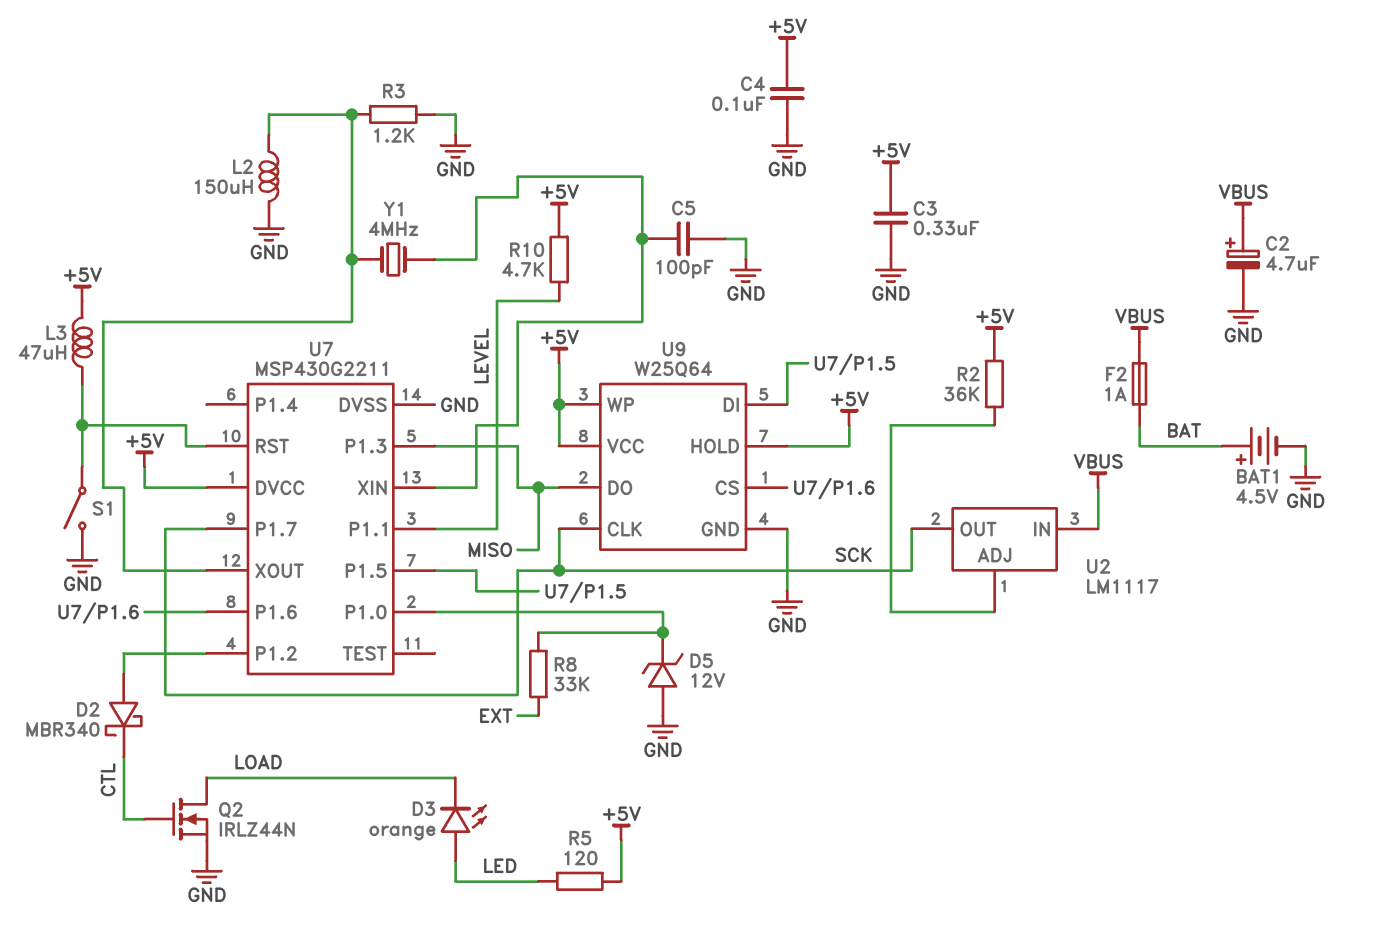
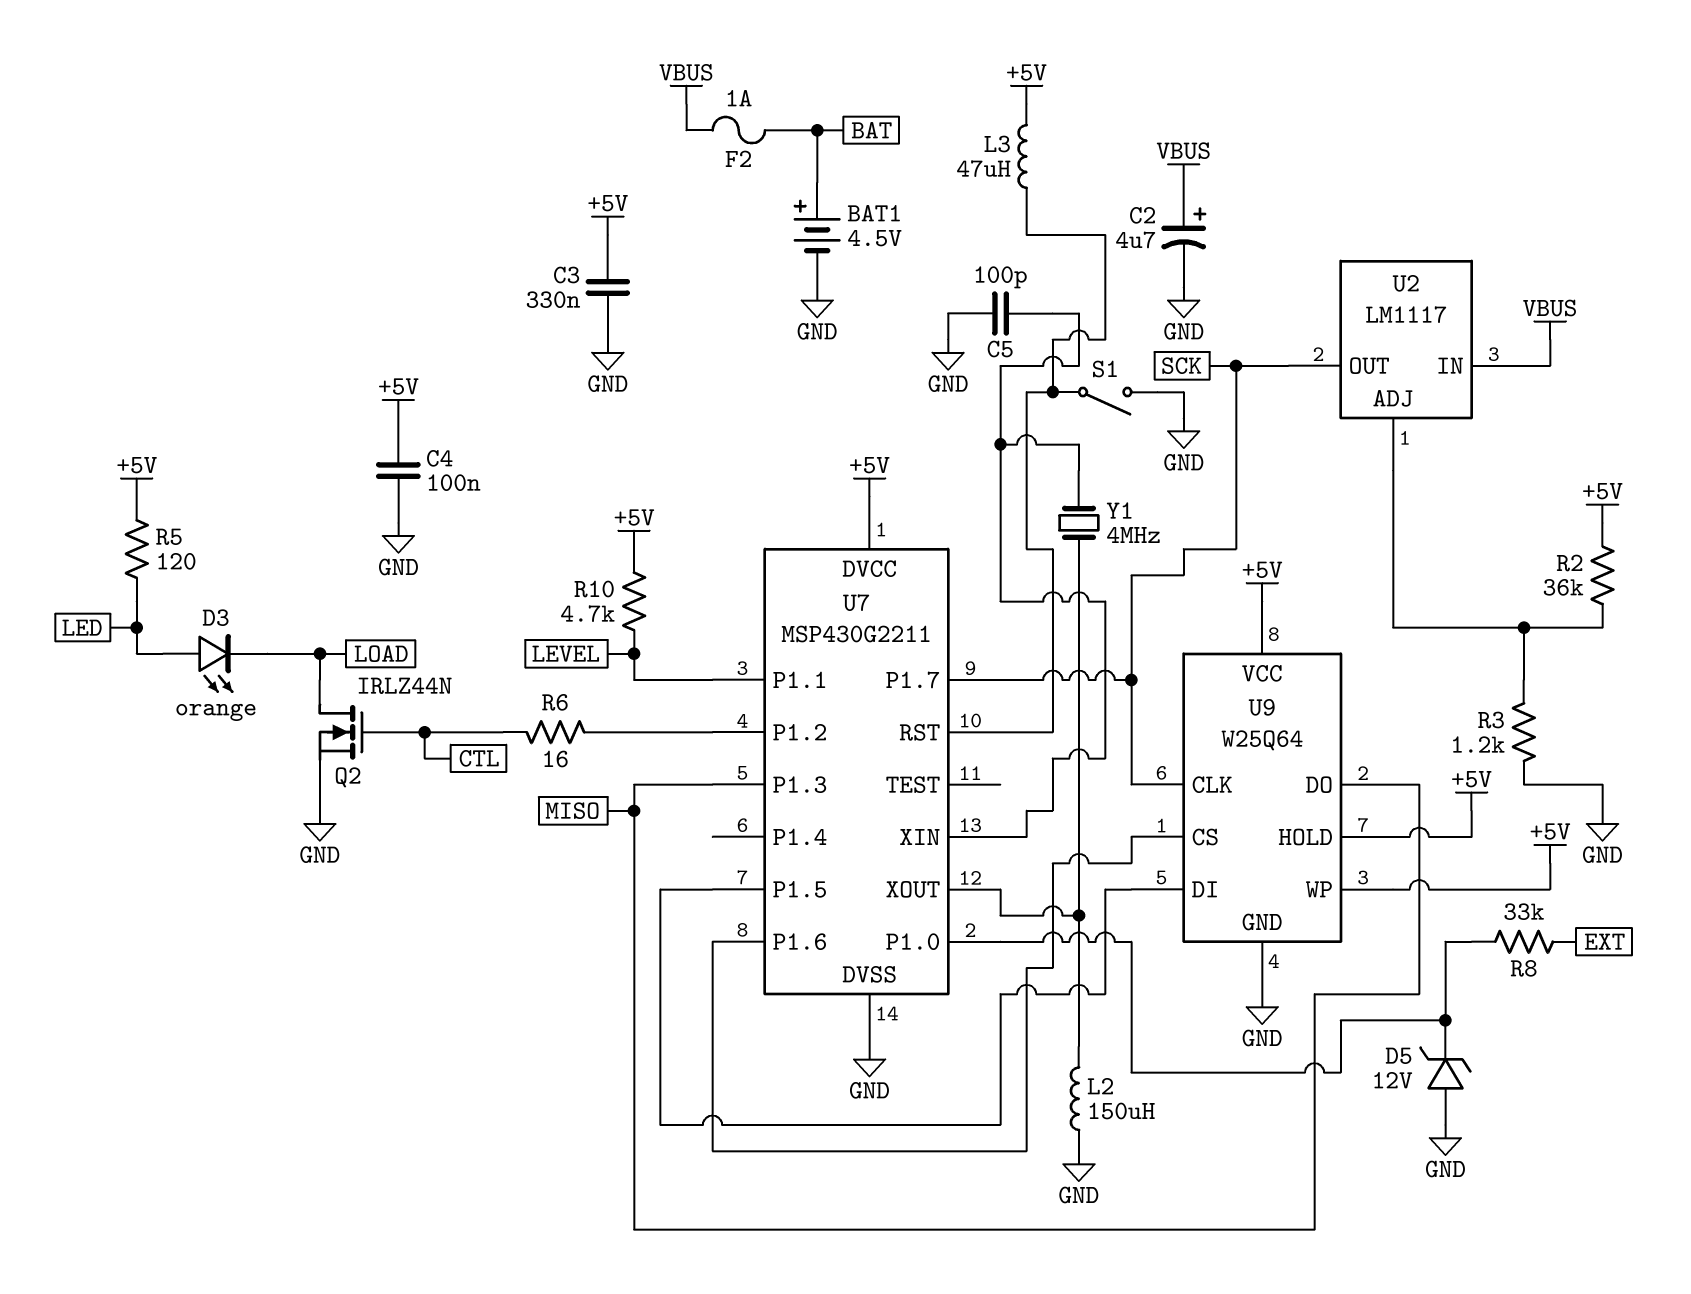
D2: schottky MBR340 (A U7/P1.2, K CTL) -> none
R3: 1.2k (GND, U7/XOUT) -> 1.2k (GND, U2/ADJ)
R6: none -> 16 (CTL, U7/P1.2)

